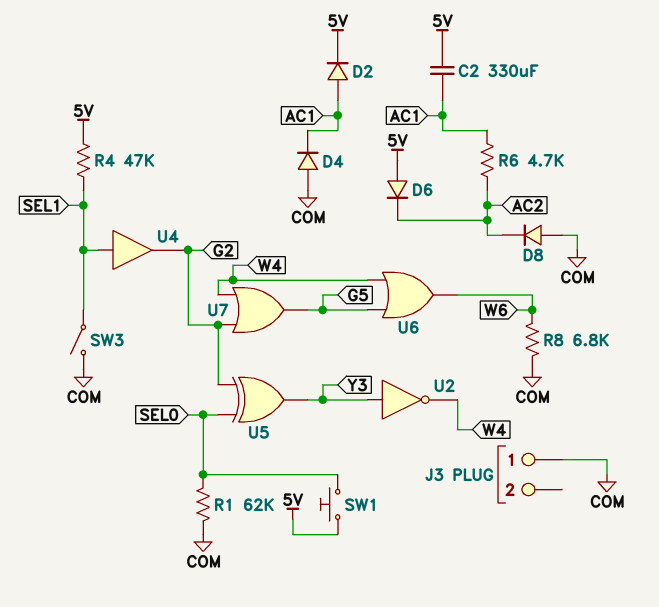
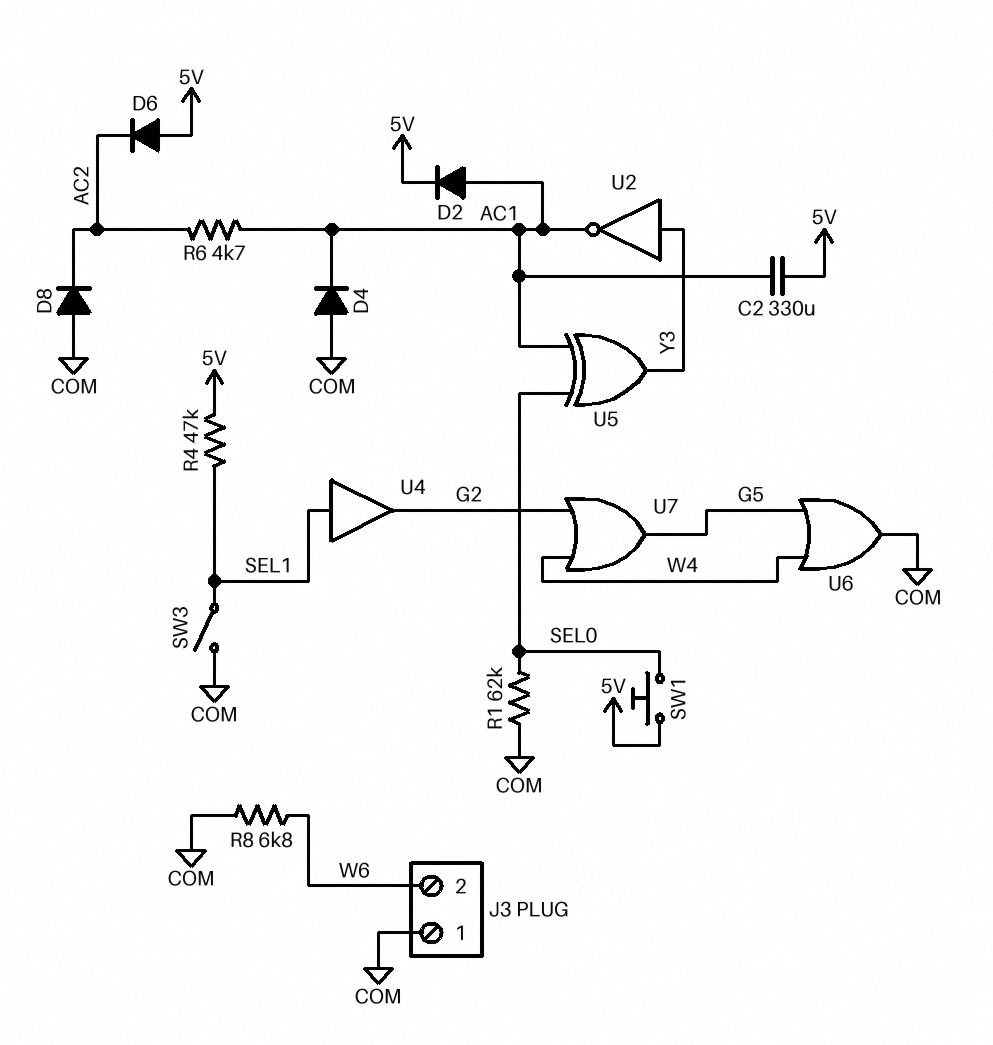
J3 pin 2: none -> W6
U2: NOT (in Y3, out W4) -> NOT (in Y3, out AC1)
U5: XOR (in G2, in SEL0, out Y3) -> XOR (in AC1, in SEL0, out Y3)
U6: OR (in G5, in W4, out W6) -> OR (in G5, in W4, out COM)

